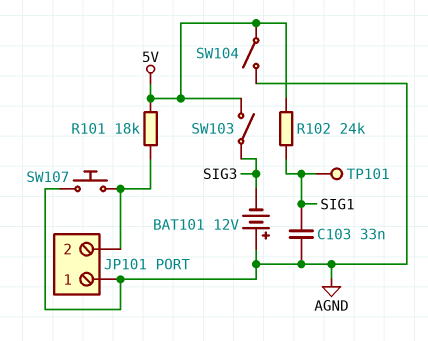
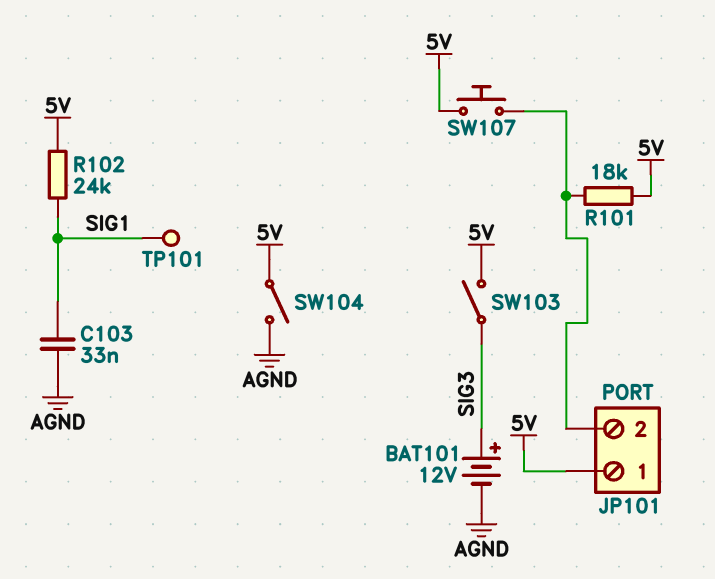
BAT101: 12V (plus AGND, minus SIG3) -> 12V (plus SIG3, minus AGND)
JP101 pin 1: AGND -> 5V
SW107: button (AGND, JP101/2) -> button (5V, JP101/2)

